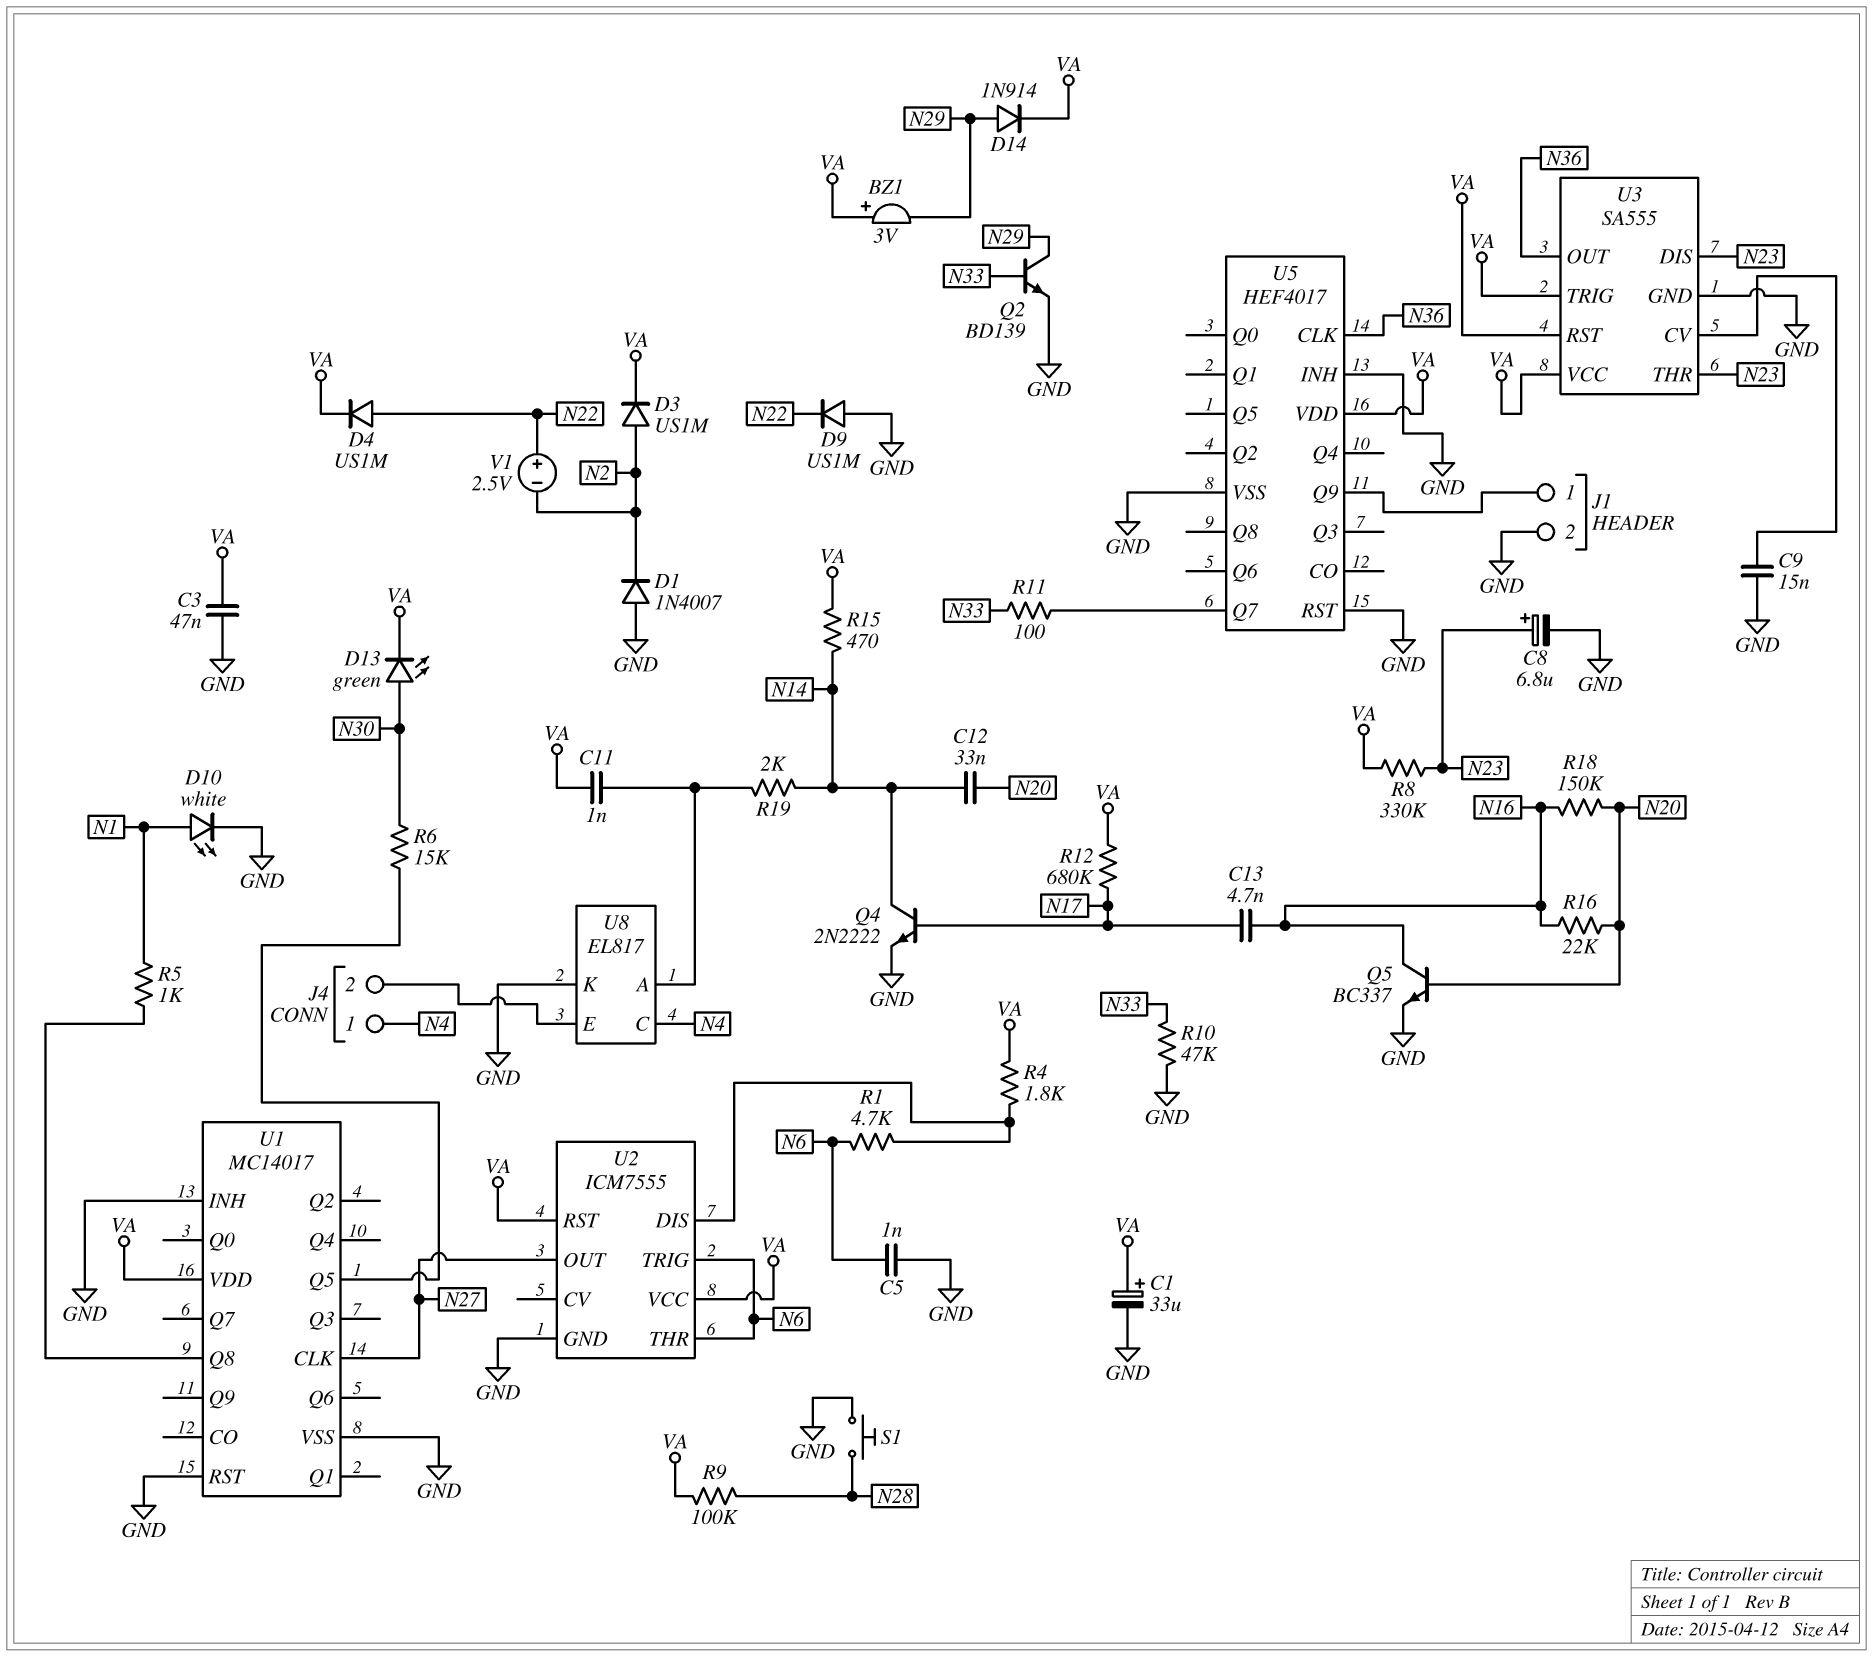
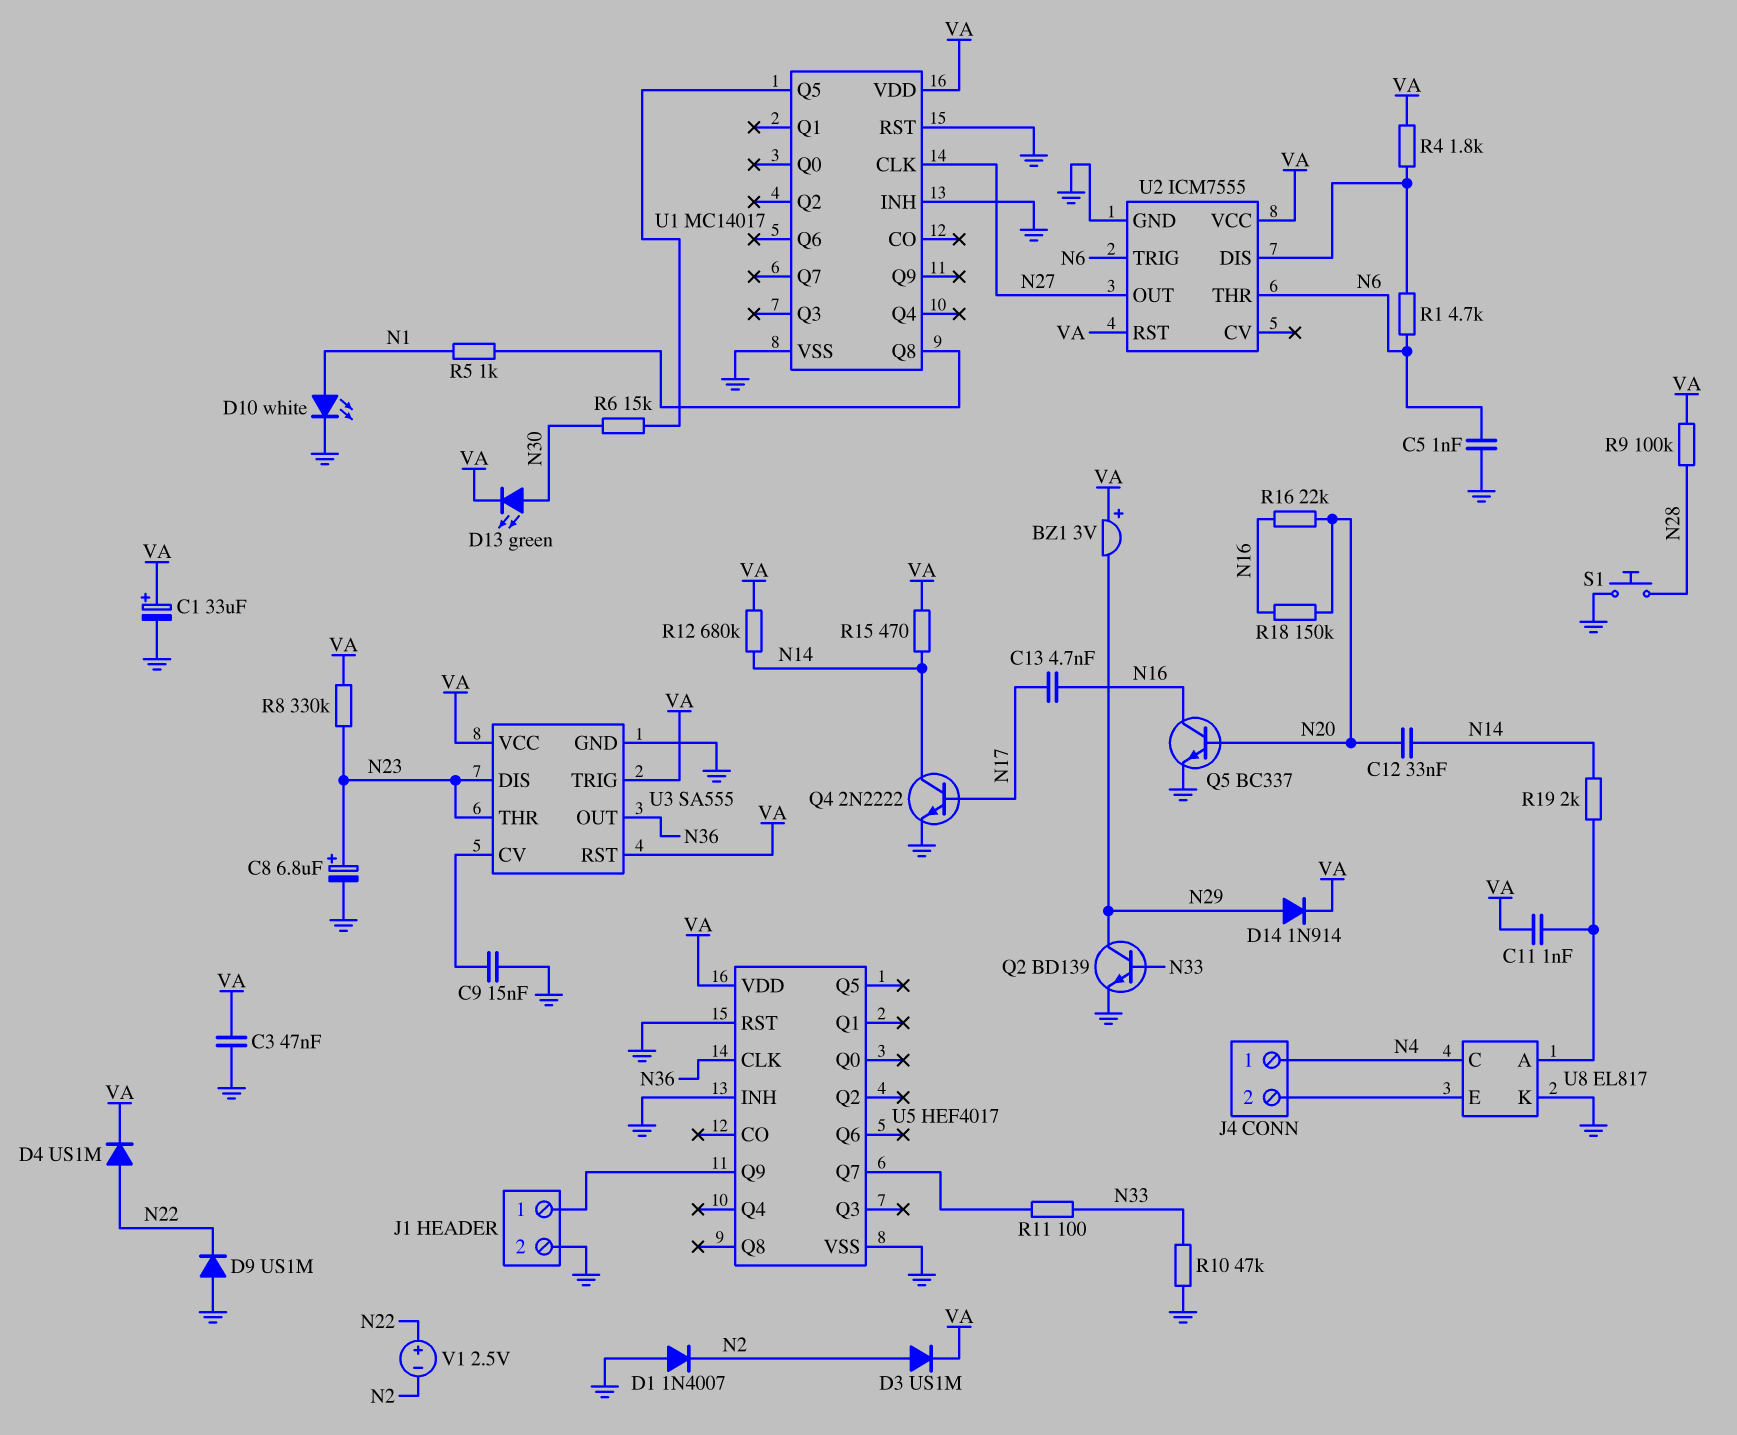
R12: 680k (N17, VA) -> 680k (N14, VA)

